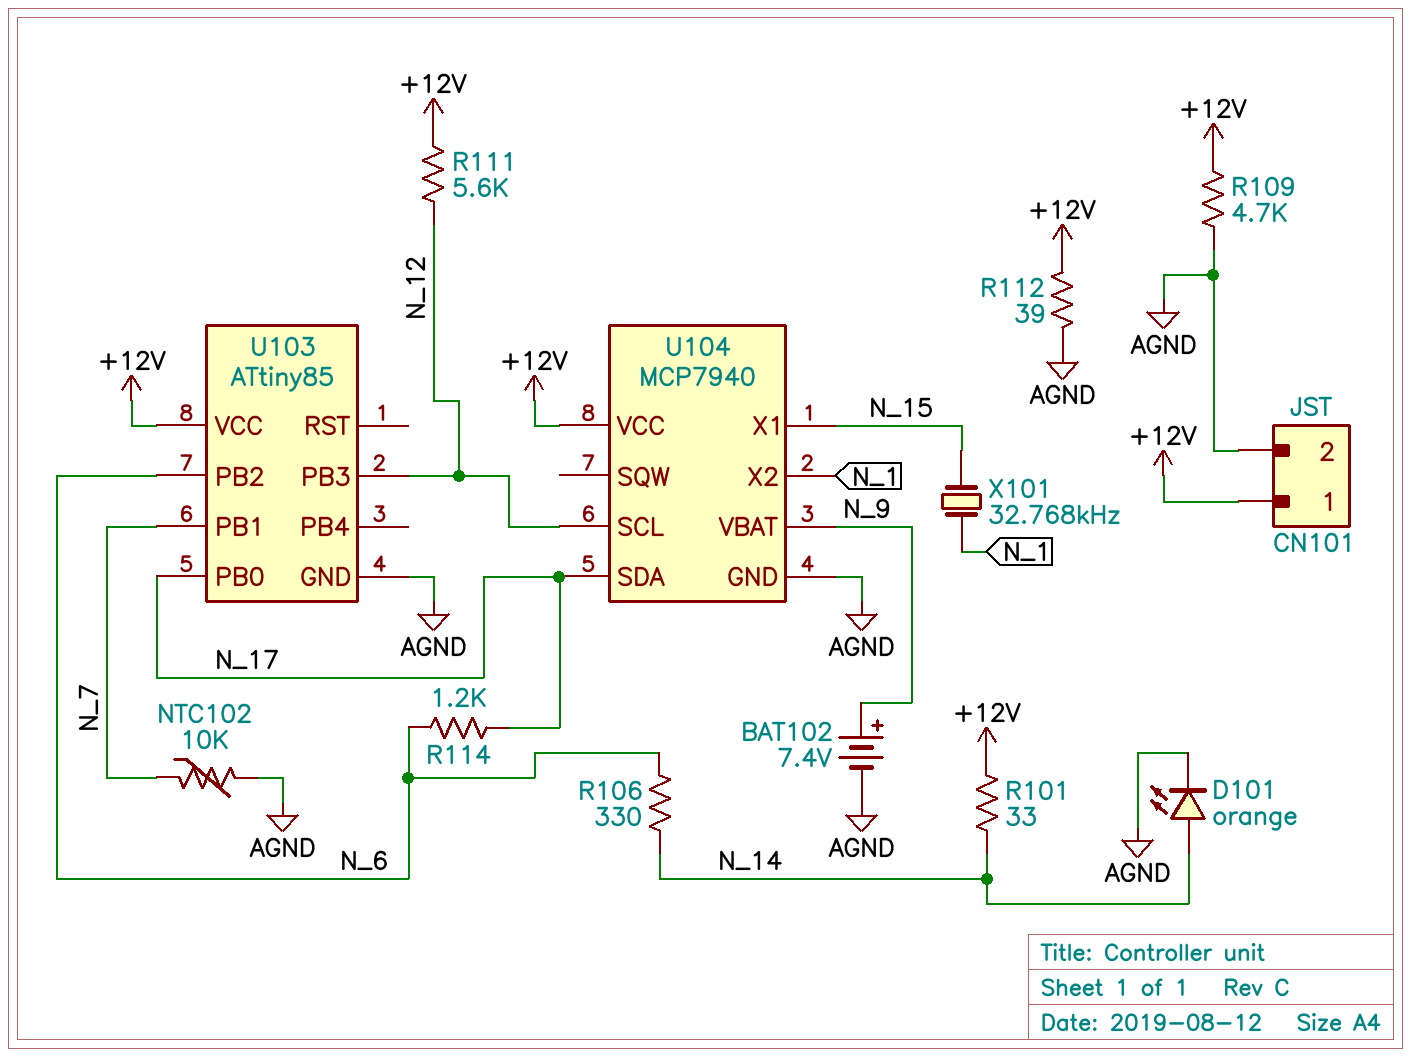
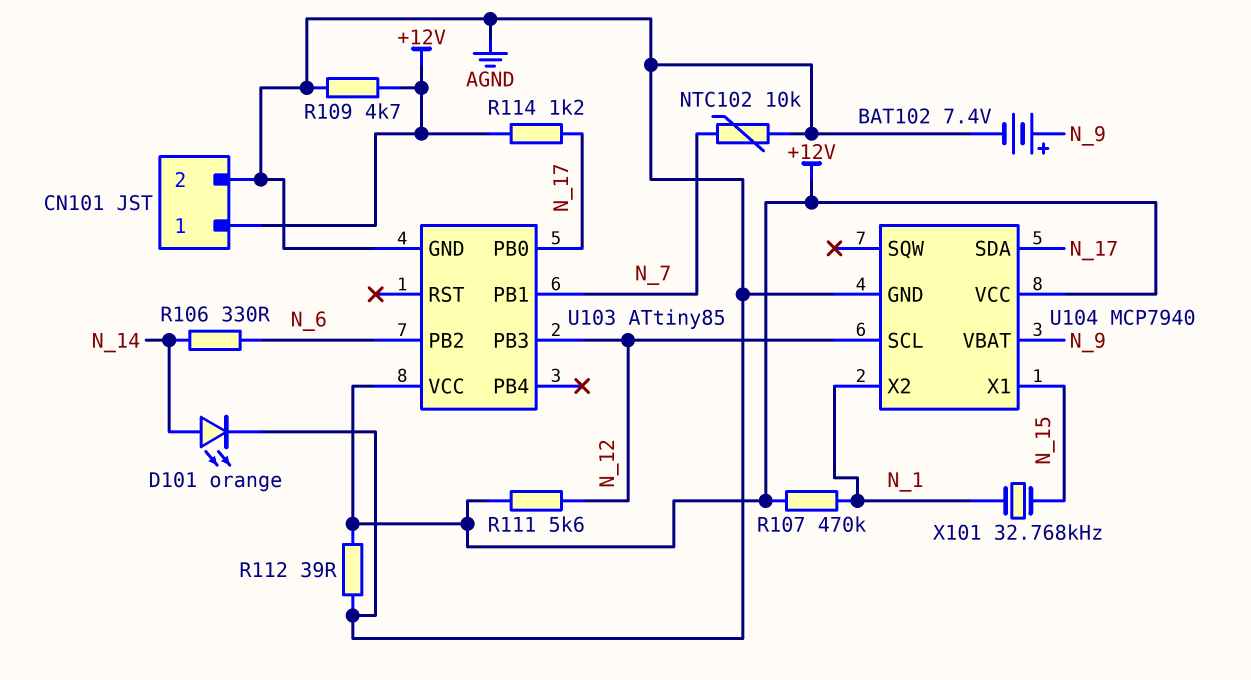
R101: 33 (+12V, N_14) -> none
R107: none -> 470k (+12V, N_1)
R114: 1.2k (N_6, N_17) -> 1.2k (+12V, N_17)

